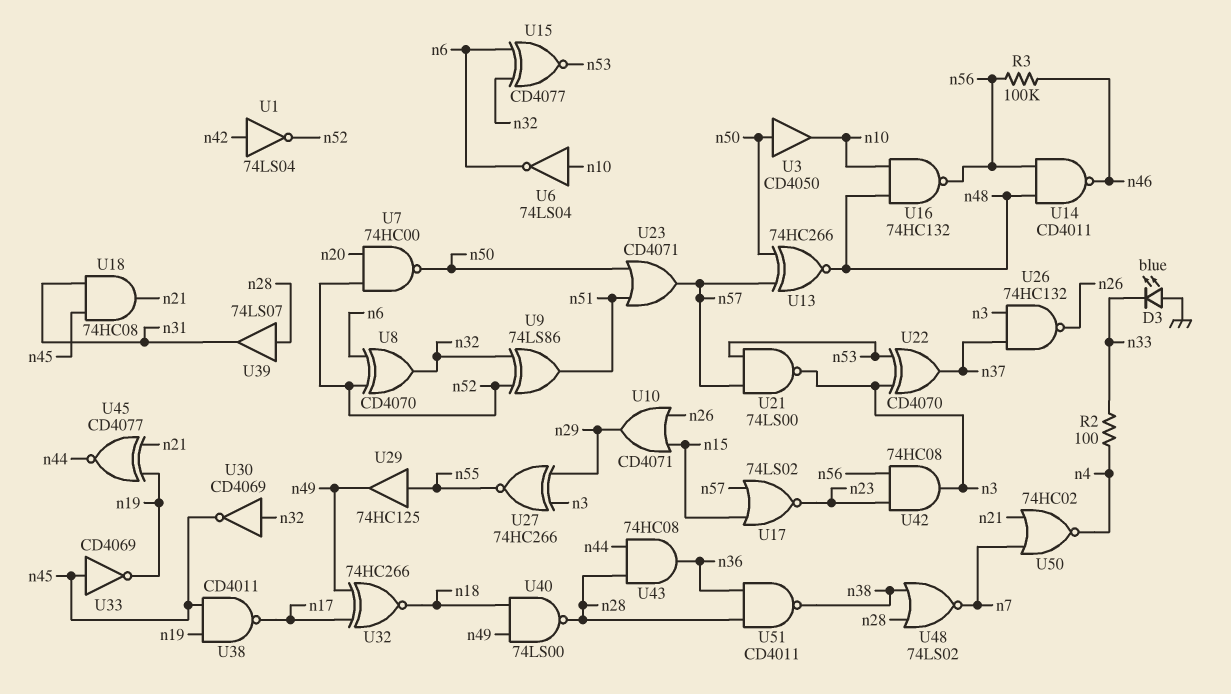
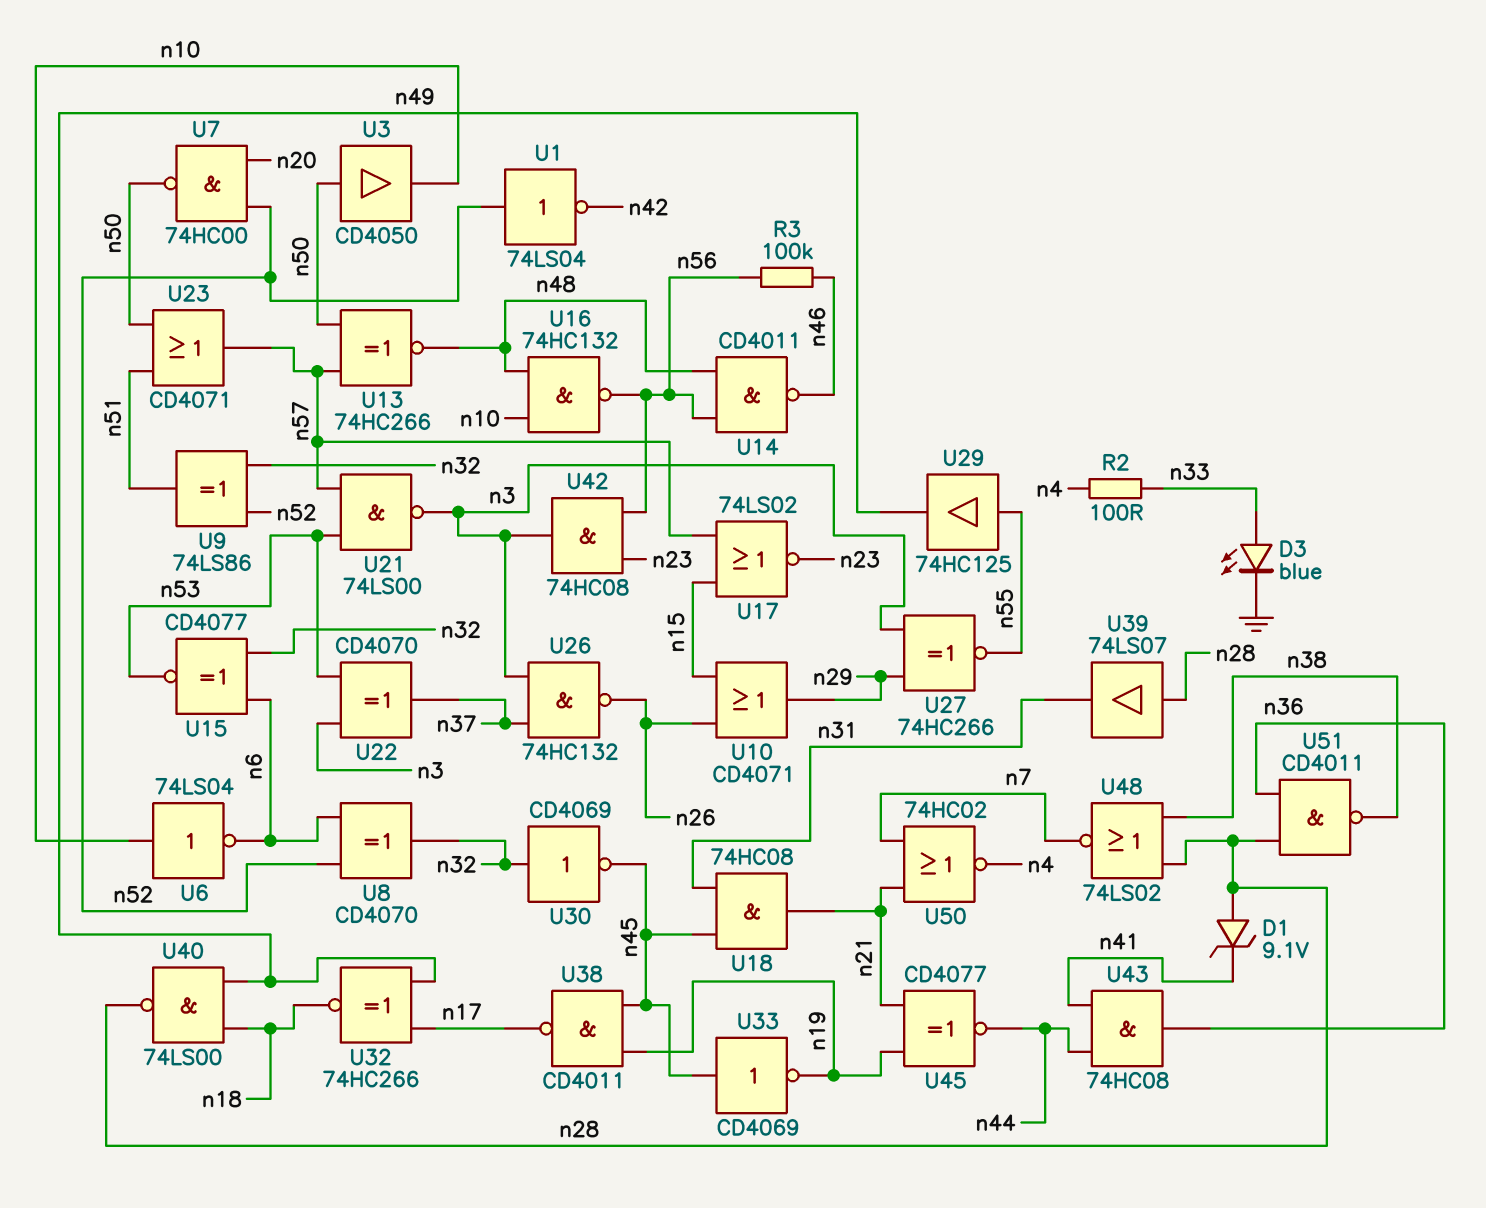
D1: none -> zener 9.1V (A n28, K n41)
D3: LED blue (A GND, K n33) -> LED blue (A n33, K GND)
U1: NOT 74LS04 (in n42, out n52) -> NOT 74LS04 (in n52, out n42)
U43: AND 74HC08 (in n28, in n44, out n36) -> AND 74HC08 (in n41, in n44, out n36)

